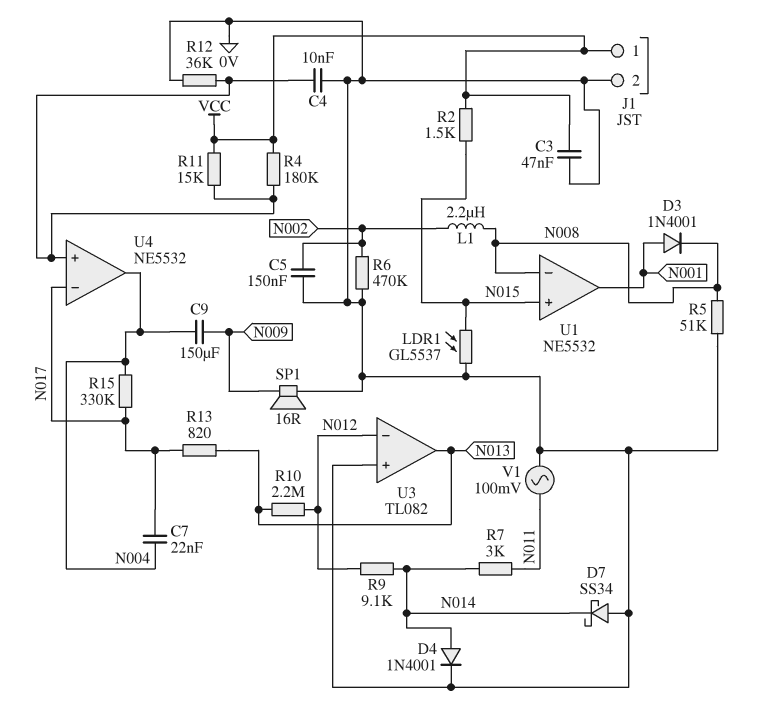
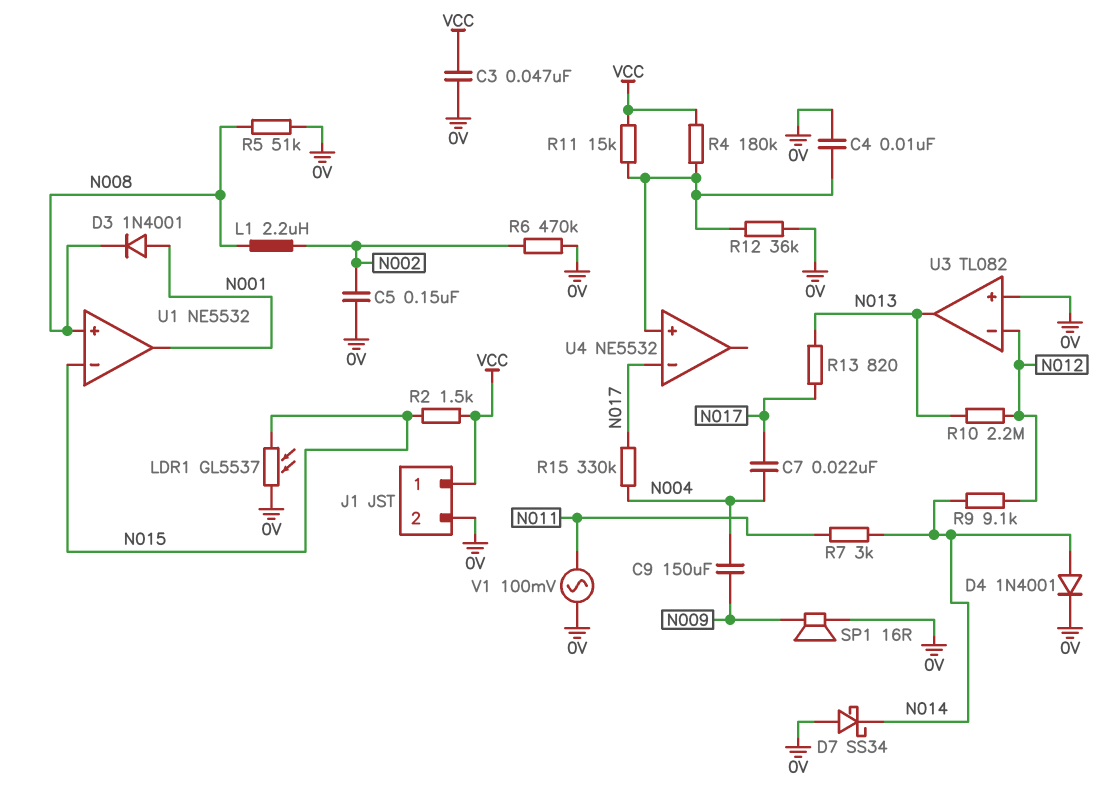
U1 pin in+: N015 -> N008
U1 pin in-: N008 -> N015
U4 pin out: N004 -> none

